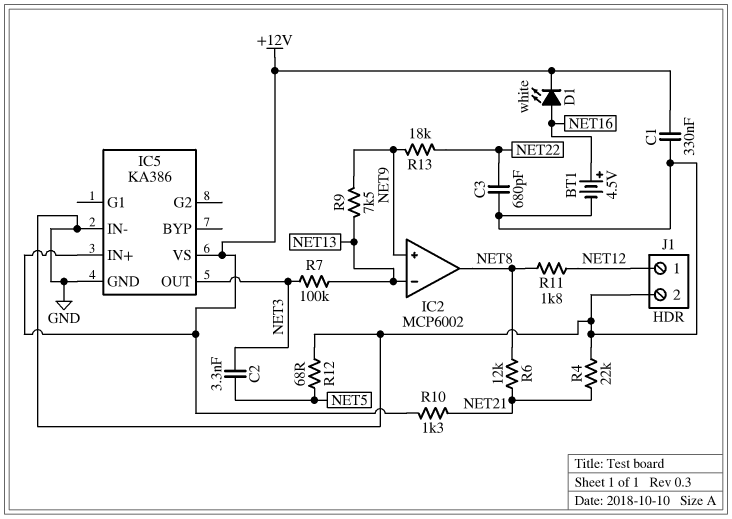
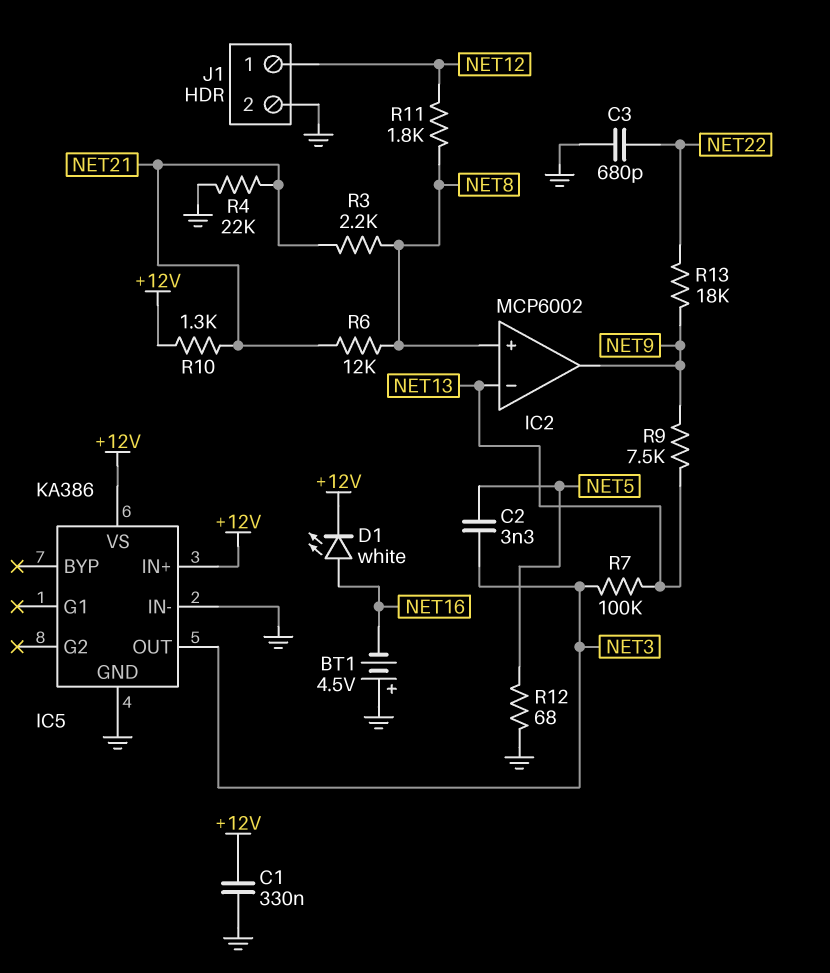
BT1: 4.5V (plus NET16, minus GND) -> 4.5V (plus GND, minus NET16)
IC2 pin in+: NET9 -> NET8
IC2 pin out: NET8 -> NET9
R3: none -> 2.2k (NET8, NET21)

